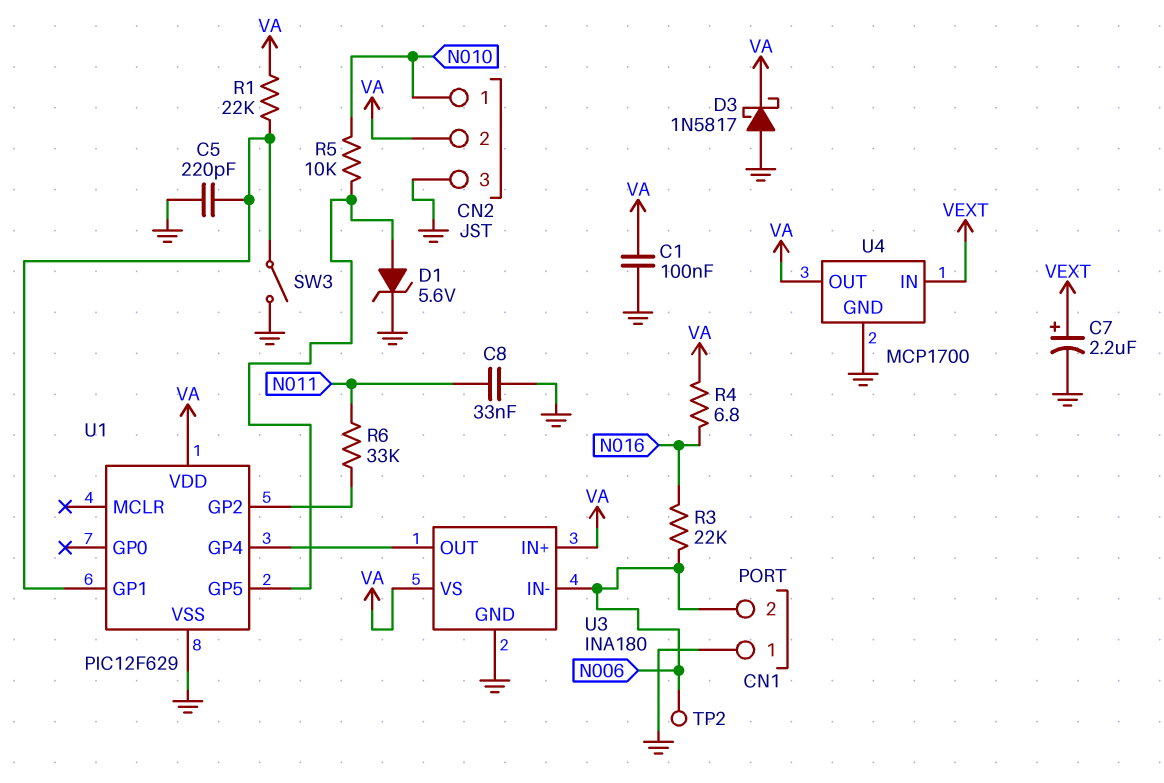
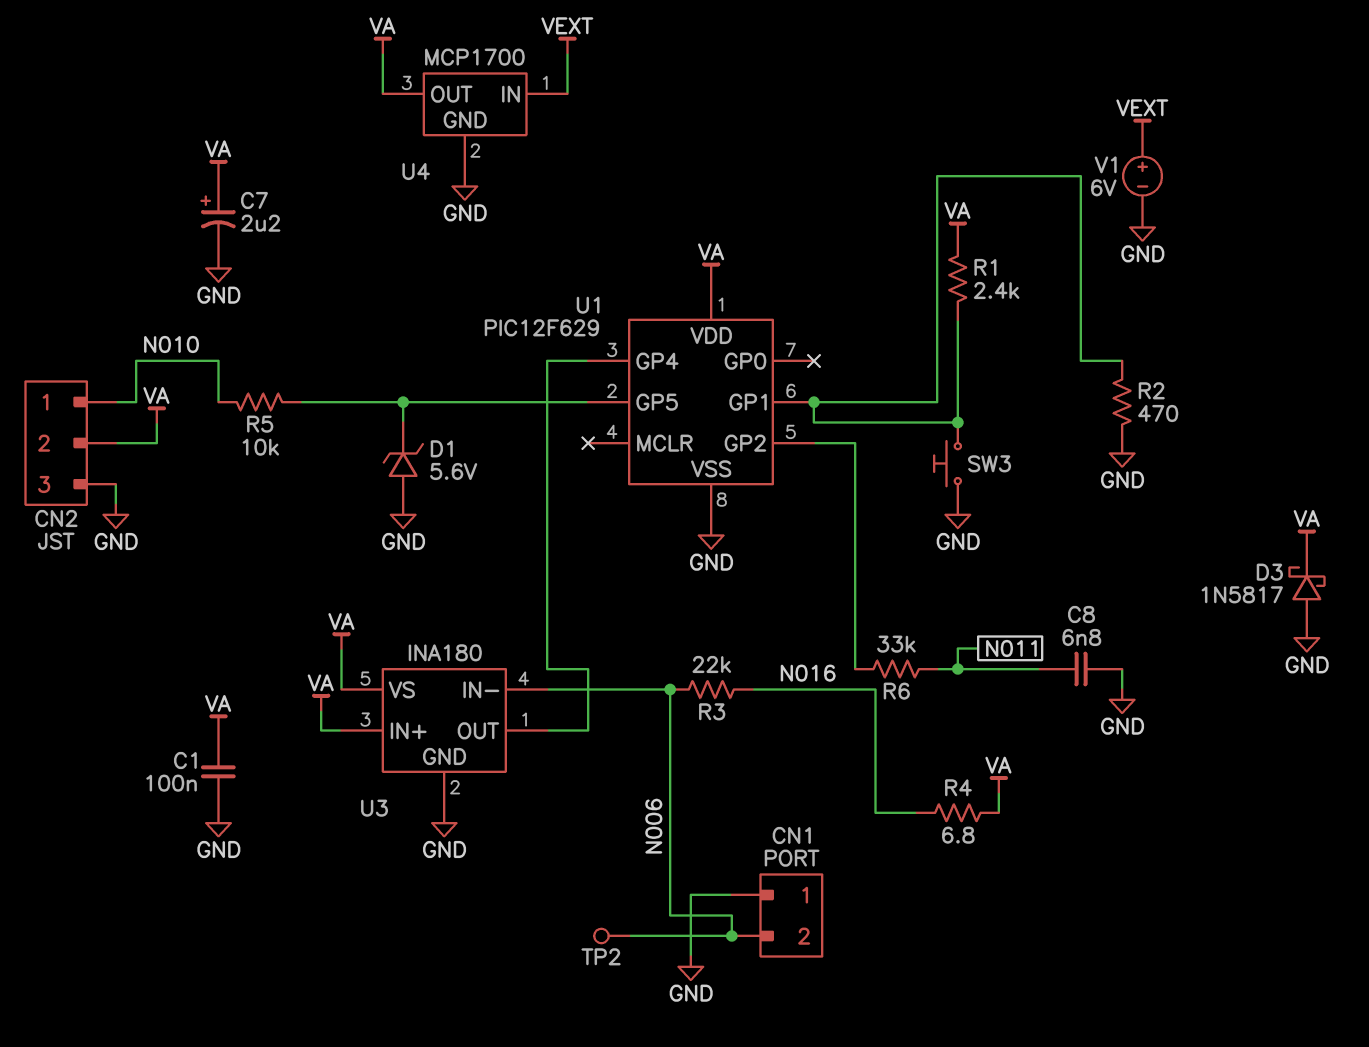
C5: 220pF (GND, U1/GP1) -> none
C7: 2.2uF (plus VEXT, minus GND) -> 2.2uF (plus VA, minus GND)
C8: 33nF (GND, N011) -> 6.8nF (GND, N011)
D1: zener 5.6V (A U1/GP5, K GND) -> zener 5.6V (A GND, K U1/GP5)
R1: 22k (U1/GP1, VA) -> 2.4k (U1/GP1, VA)
R2: none -> 470 (GND, U1/GP1)
SW3: switch (GND, U1/GP1) -> button (GND, U1/GP1)
V1: none -> 6V (plus VEXT, minus GND)

